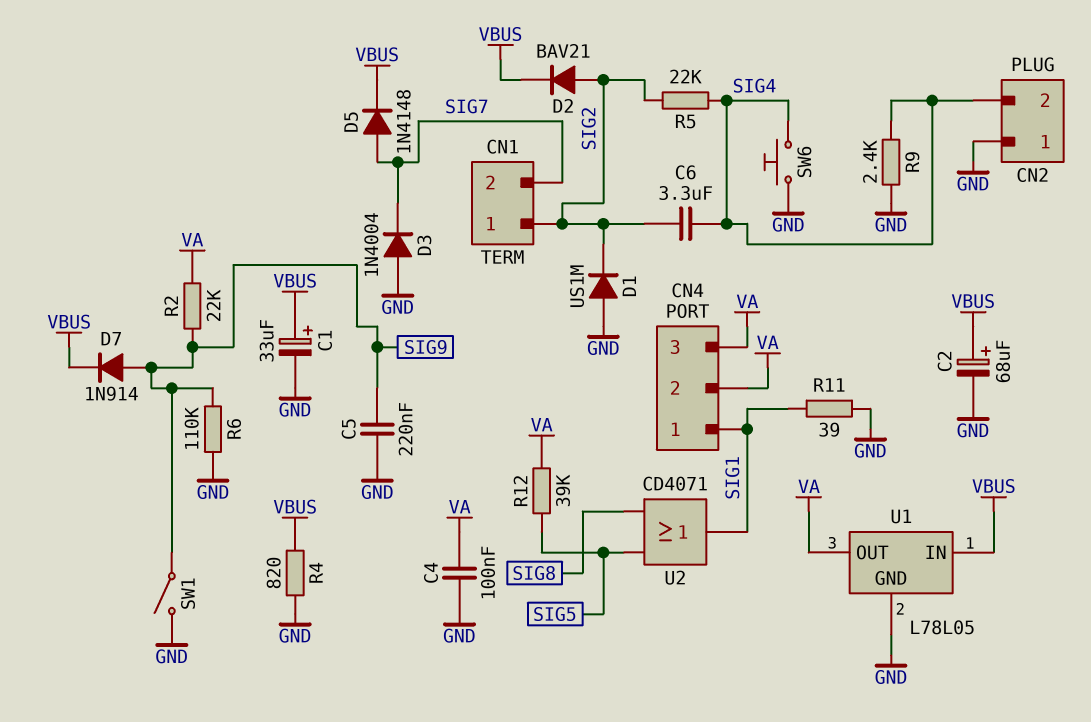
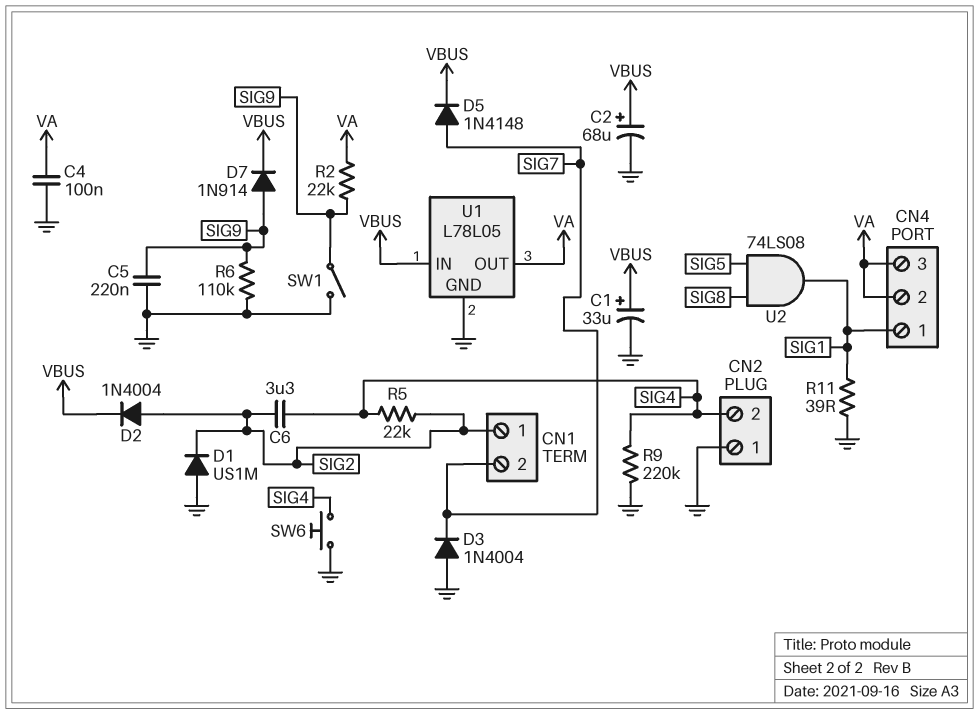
D2: diode BAV21 (A SIG2, K VBUS) -> diode 1N4004 (A SIG2, K VBUS)
R4: 820 (GND, VBUS) -> none
R9: 2.4k (GND, SIG4) -> 220k (GND, SIG4)
R12: 39k (SIG5, VA) -> none
U2: OR CD4071 (in SIG5, in SIG8, out SIG1) -> AND 74LS08 (in SIG5, in SIG8, out SIG1)

